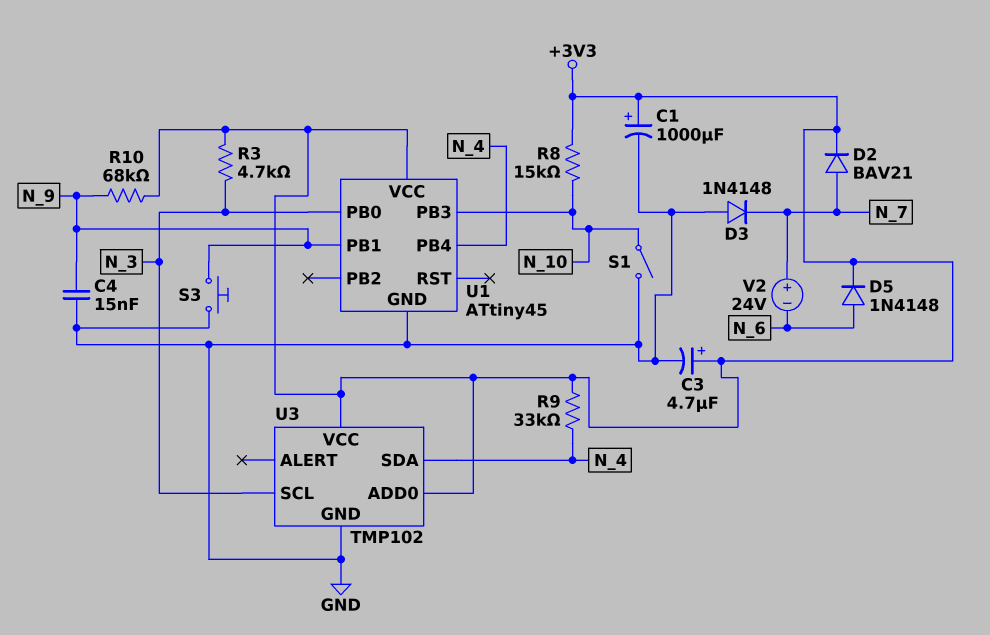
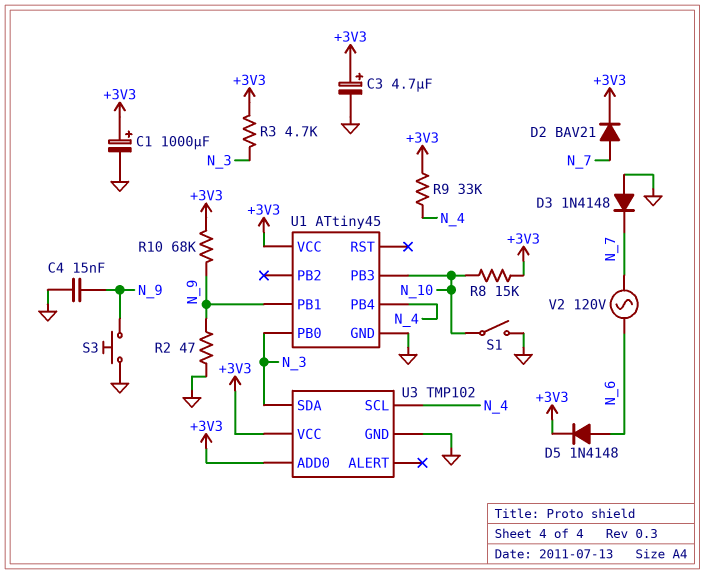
R2: none -> 47 (GND, N_9)
U3 pin SCL: N_3 -> N_4
U3 pin SDA: N_4 -> N_3
V2: 24V (plus N_7, minus N_6) -> AC 120V (N_6, N_7)

